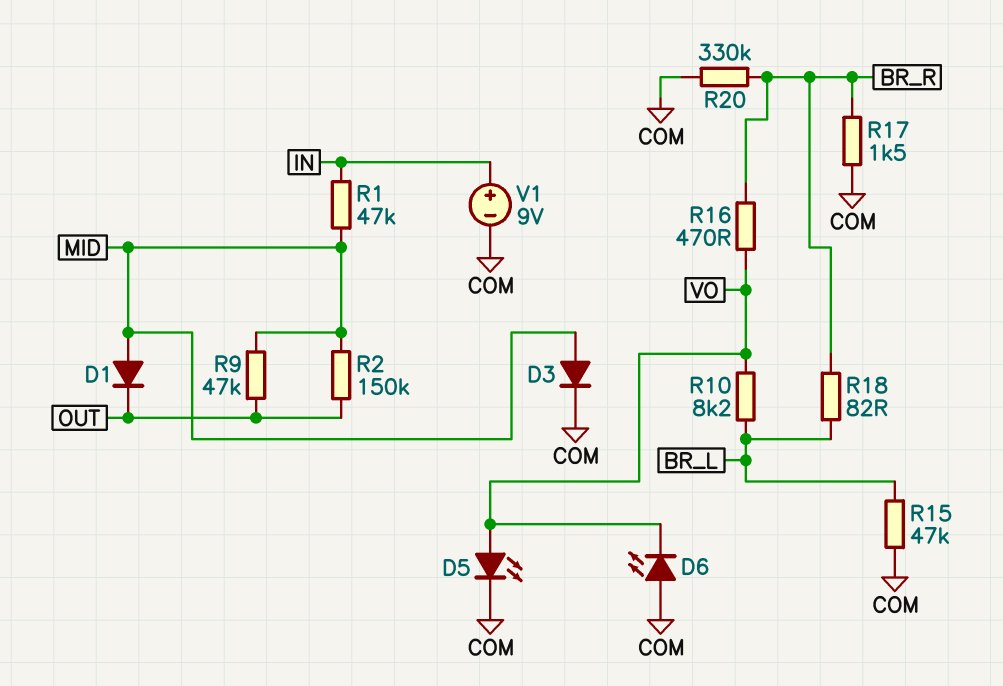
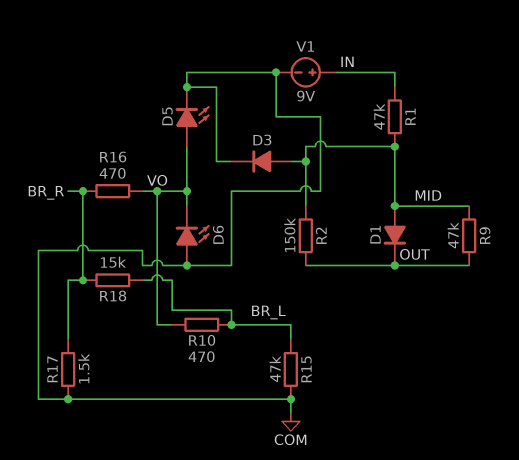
R10: 8.2k (BR_L, VO) -> 470 (BR_L, VO)
R18: 82 (BR_L, BR_R) -> 15k (BR_L, BR_R)
R20: 330k (BR_R, COM) -> none

